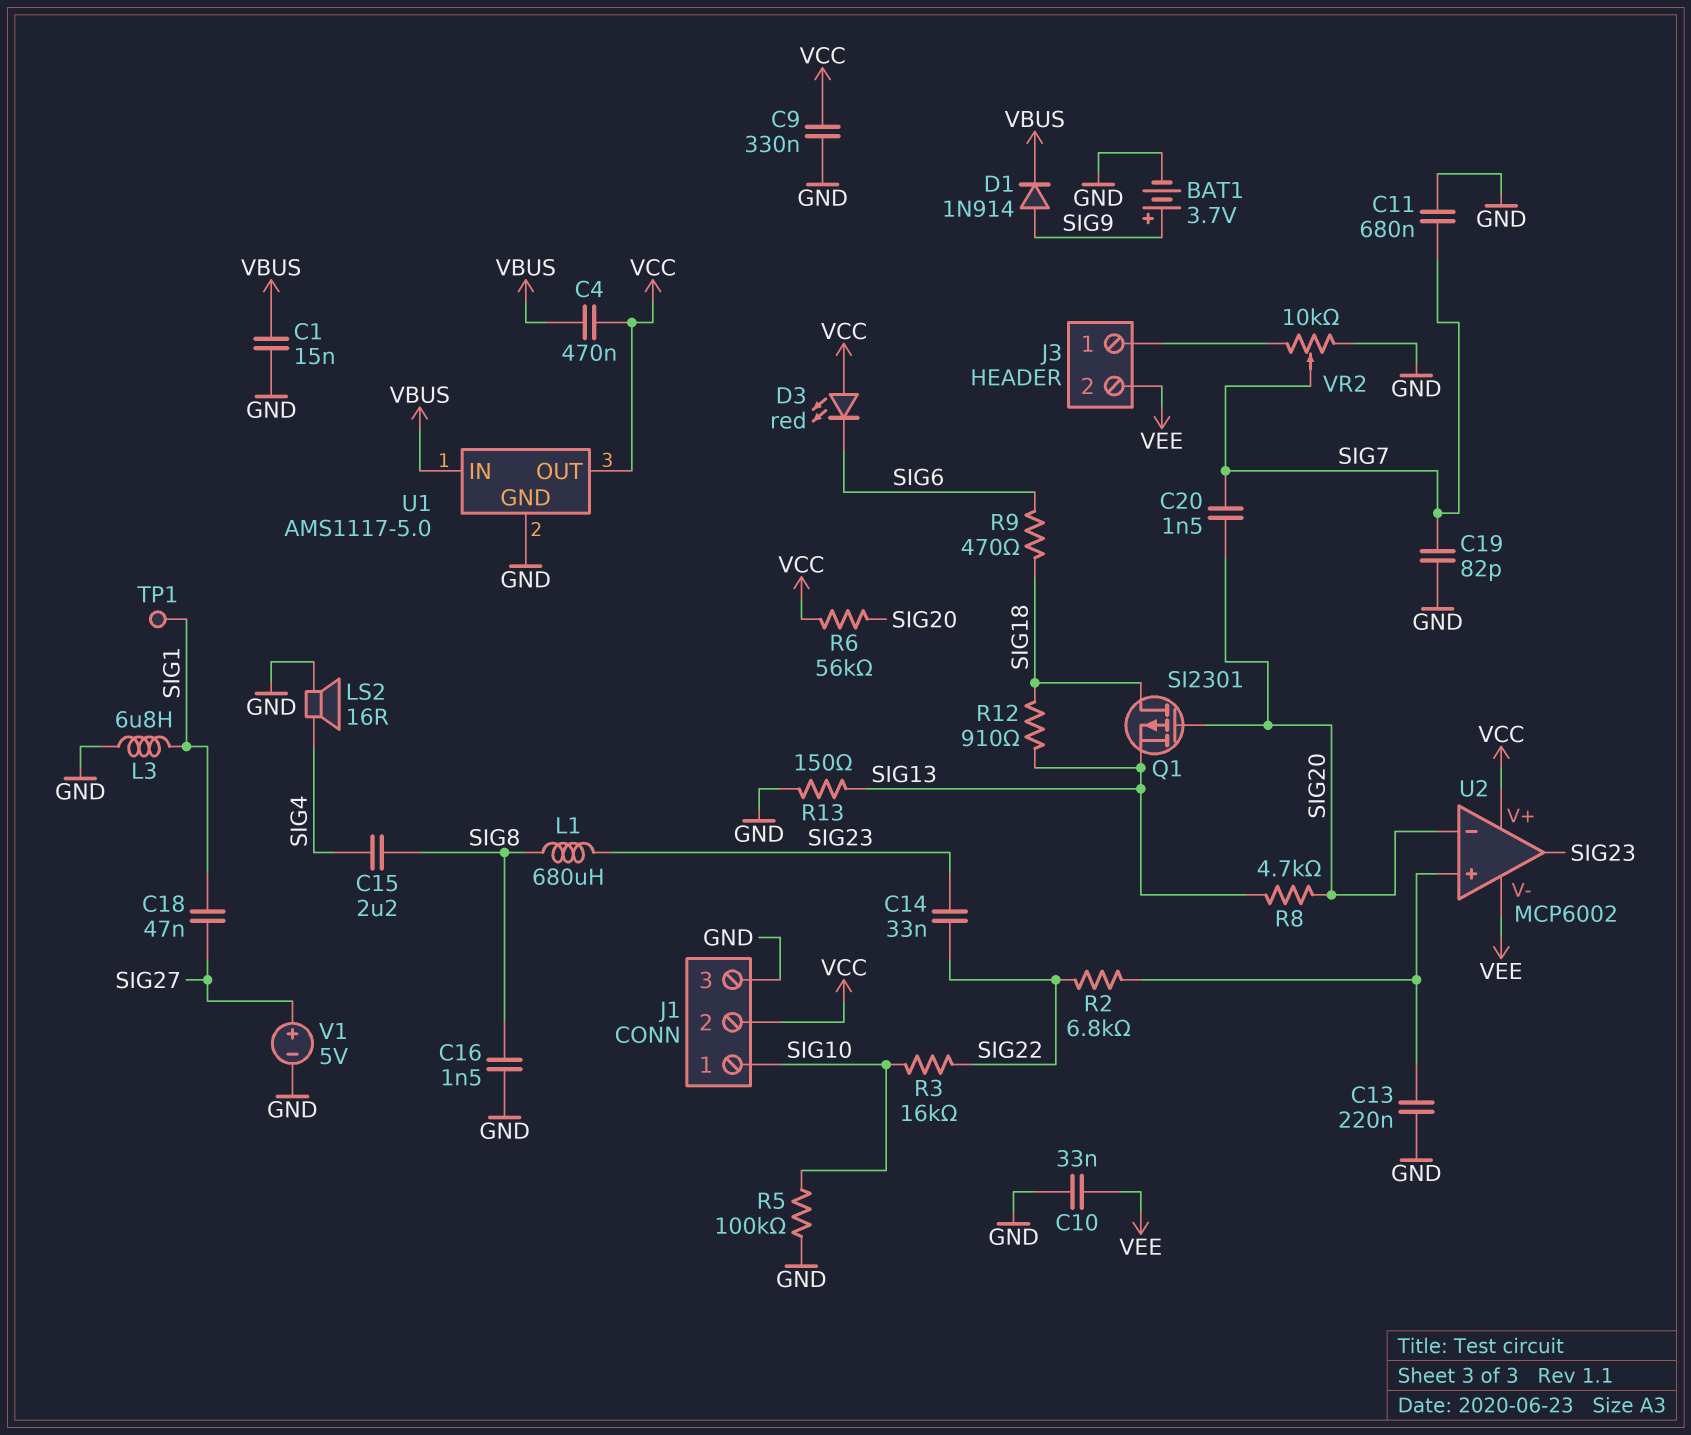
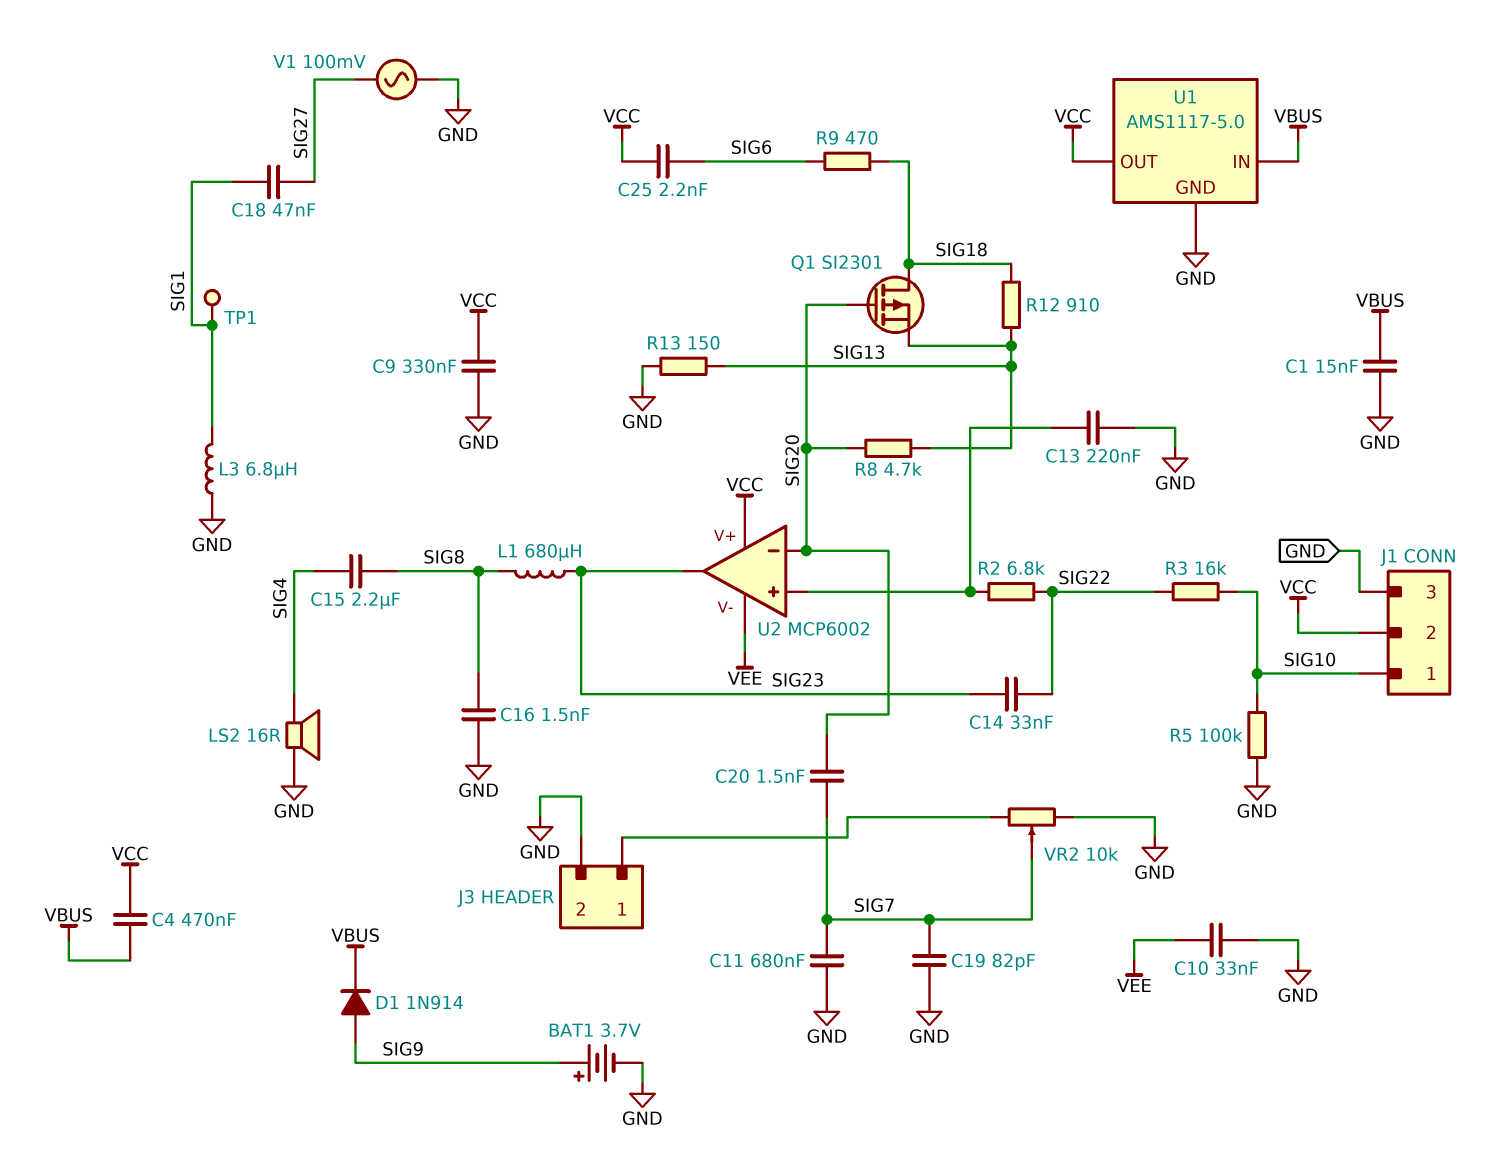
C25: none -> 2.2nF (SIG6, VCC)
D3: LED red (A VCC, K SIG6) -> none
J3 pin 2: VEE -> GND
R6: 56k (SIG20, VCC) -> none
V1: 5V (plus SIG27, minus GND) -> AC 100mV (GND, SIG27)

